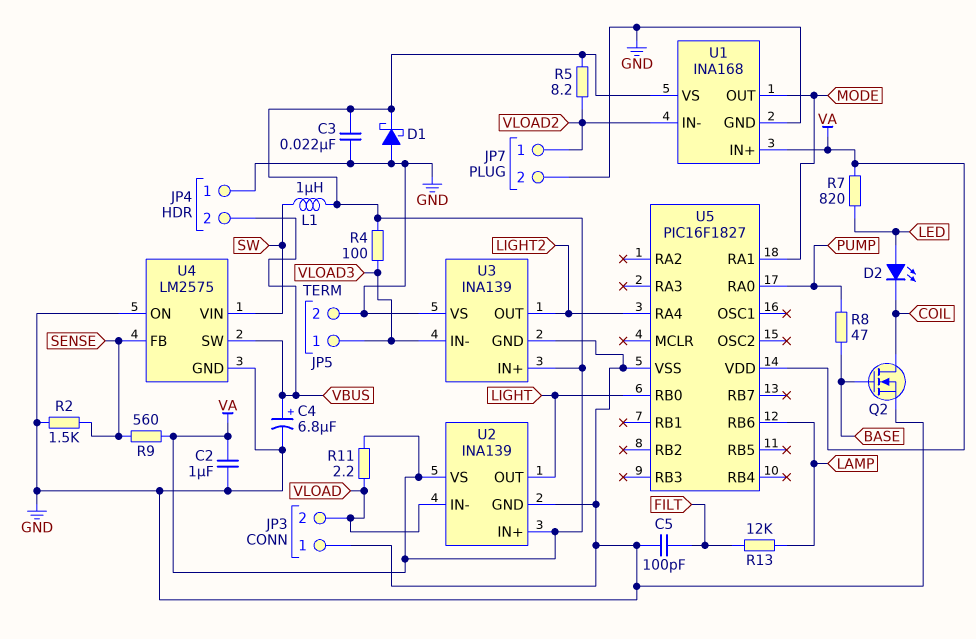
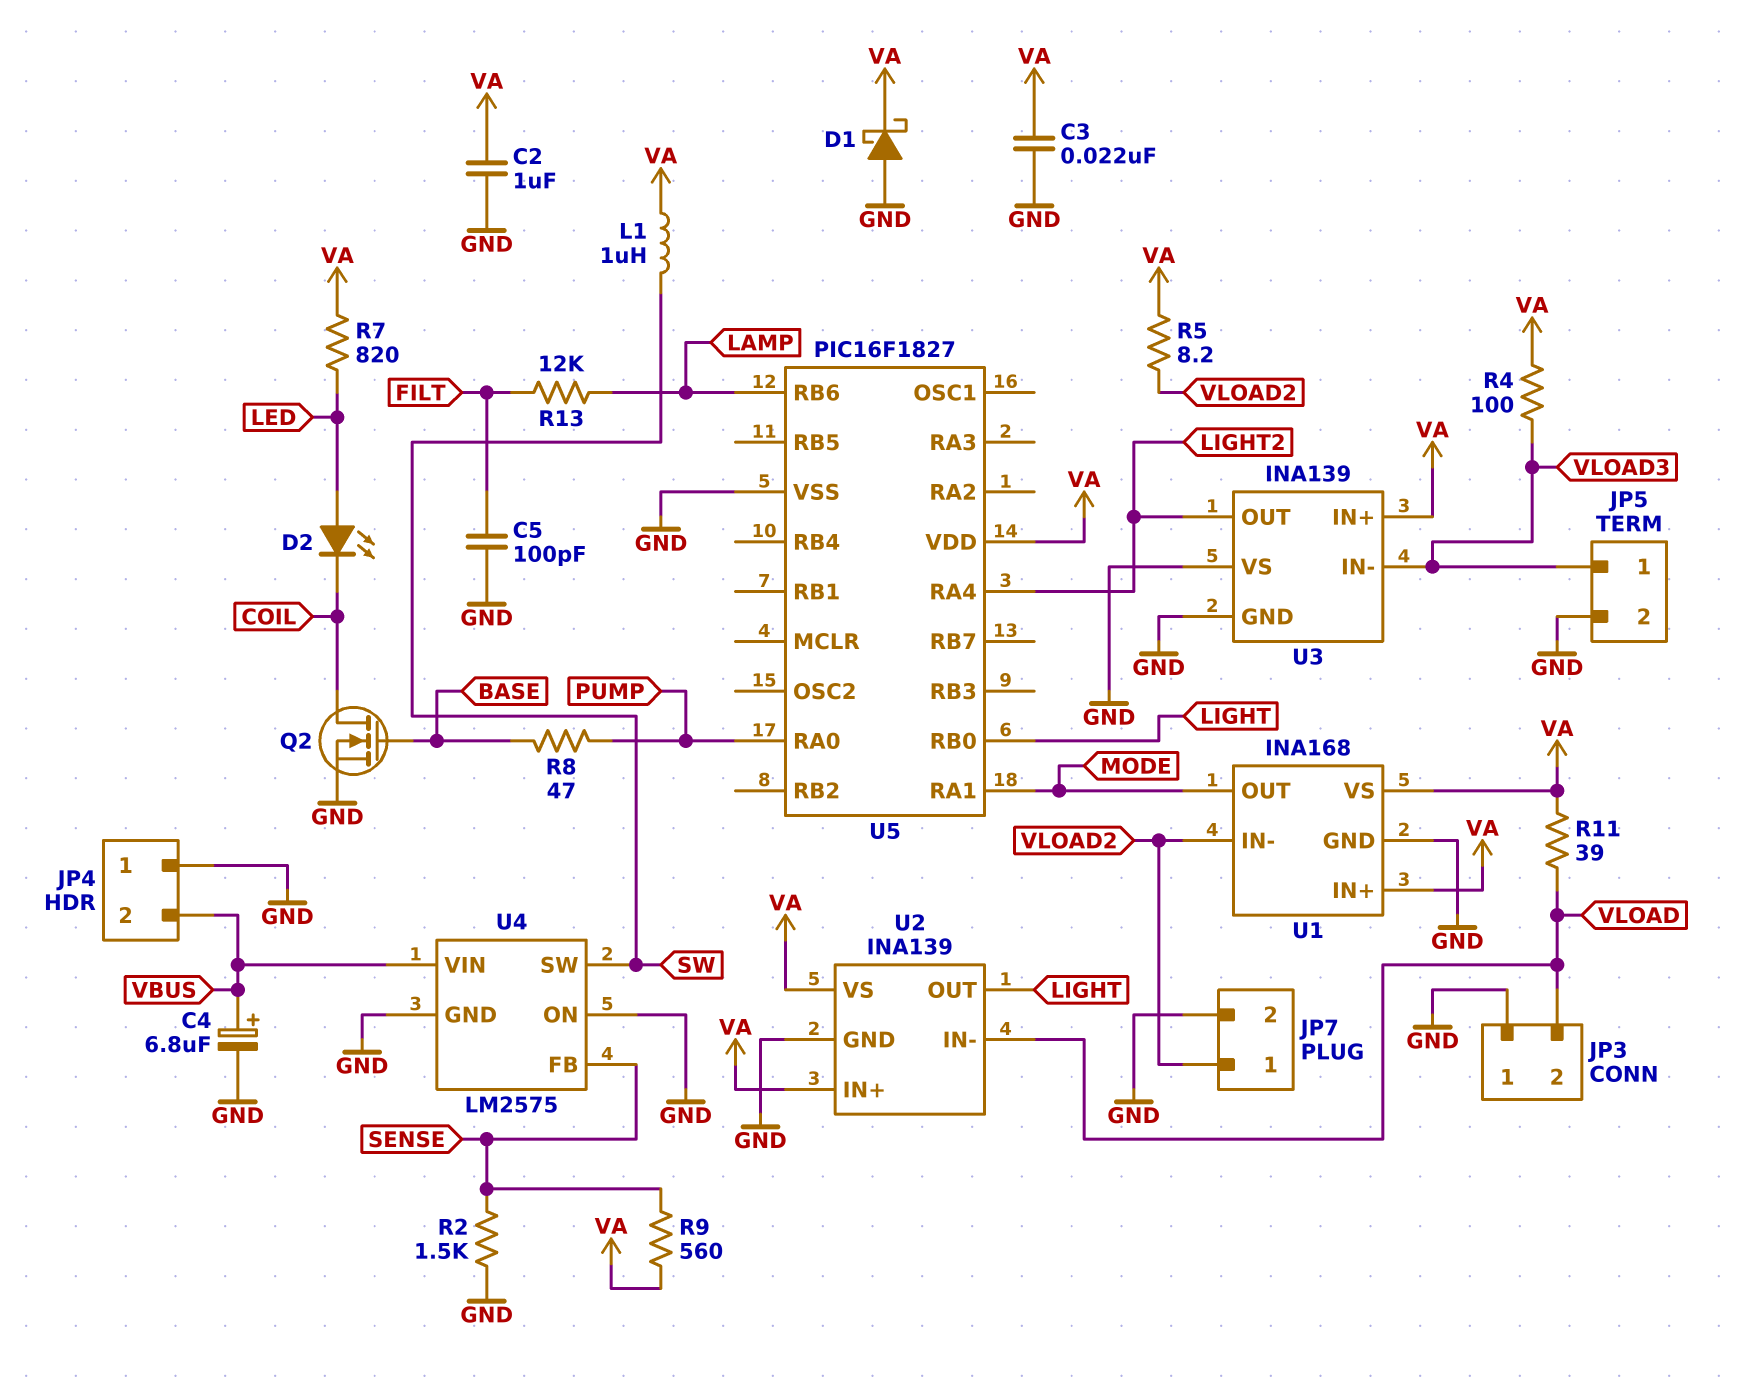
R11: 2.2 (VA, VLOAD) -> 39 (VA, VLOAD)
U4 pin SW: VBUS -> SW
U4 pin VIN: SW -> VBUS

